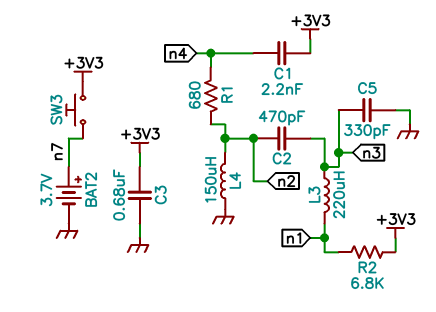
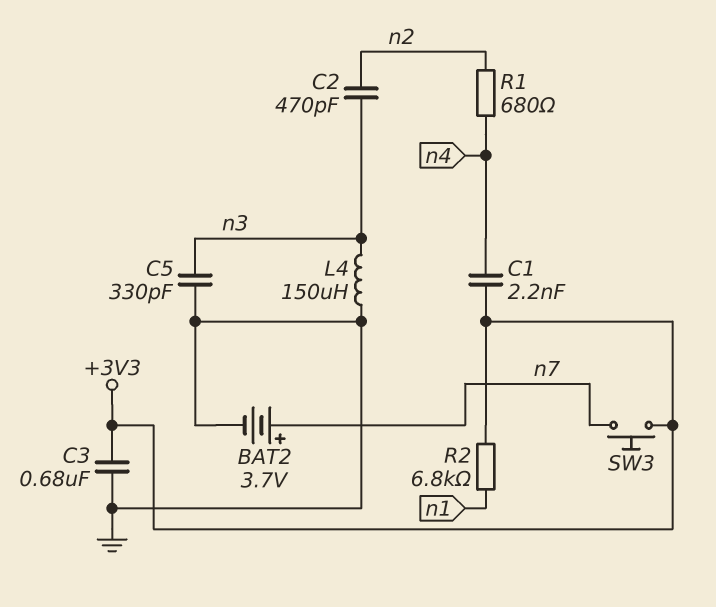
L3: 220uH (n1, n3) -> none
L4: 150uH (GND, n2) -> 150uH (GND, n3)

